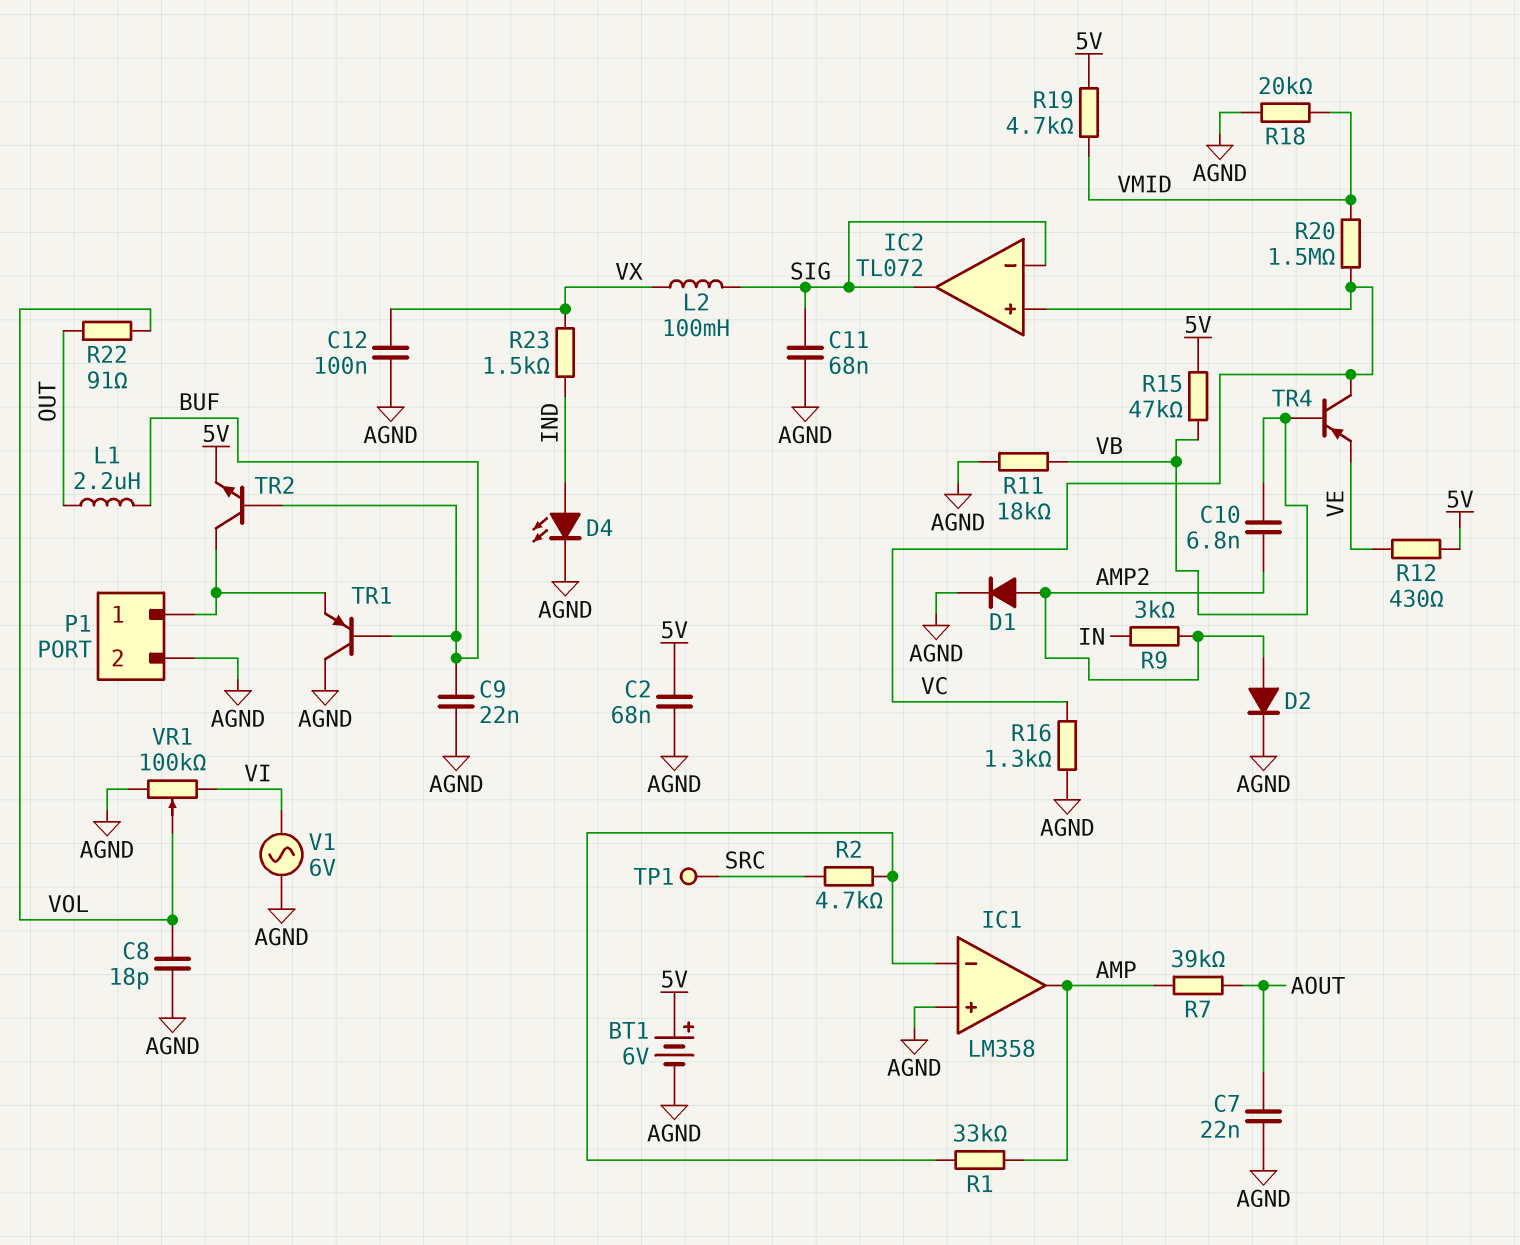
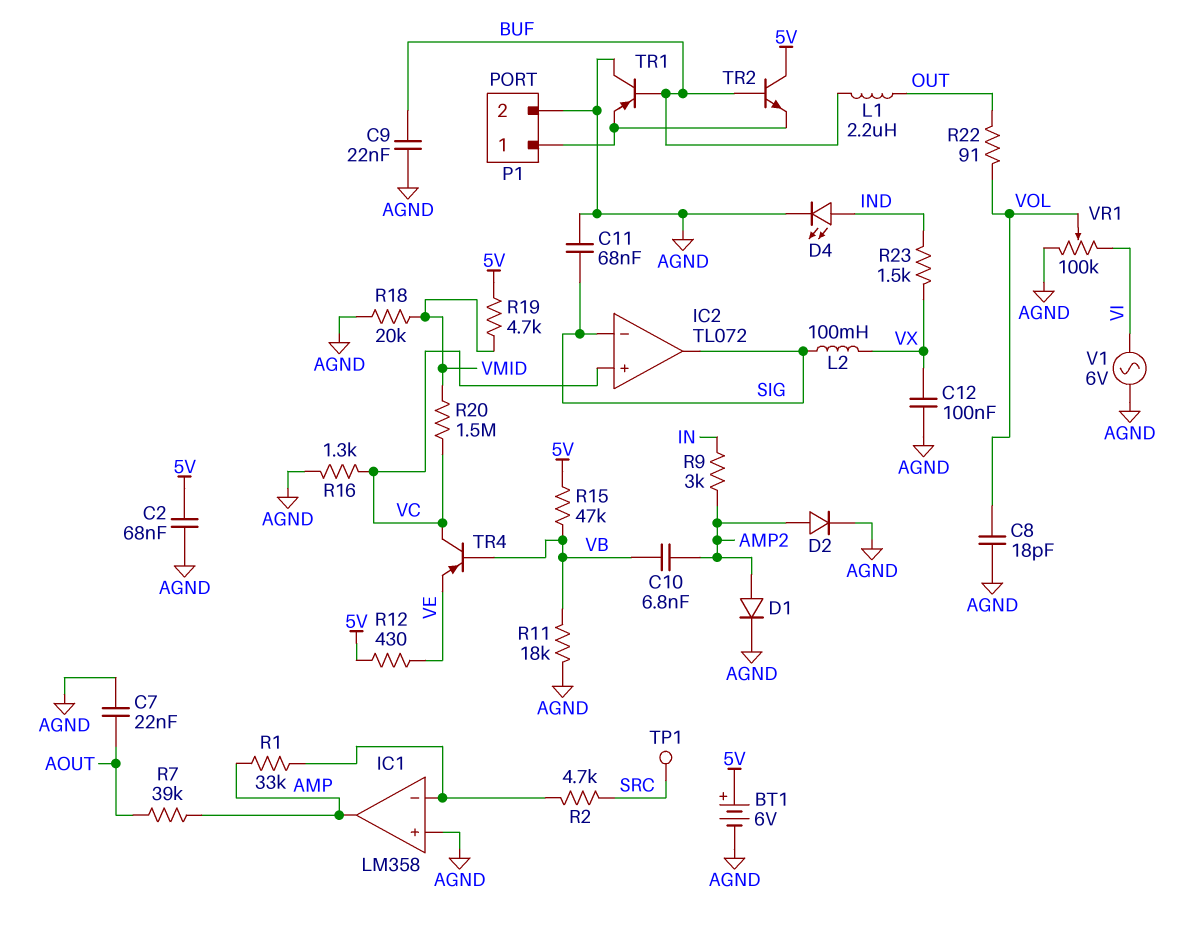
TR2: NPN (B BUF, C P1/1, E 5V) -> NPN (B BUF, C 5V, E P1/1)

